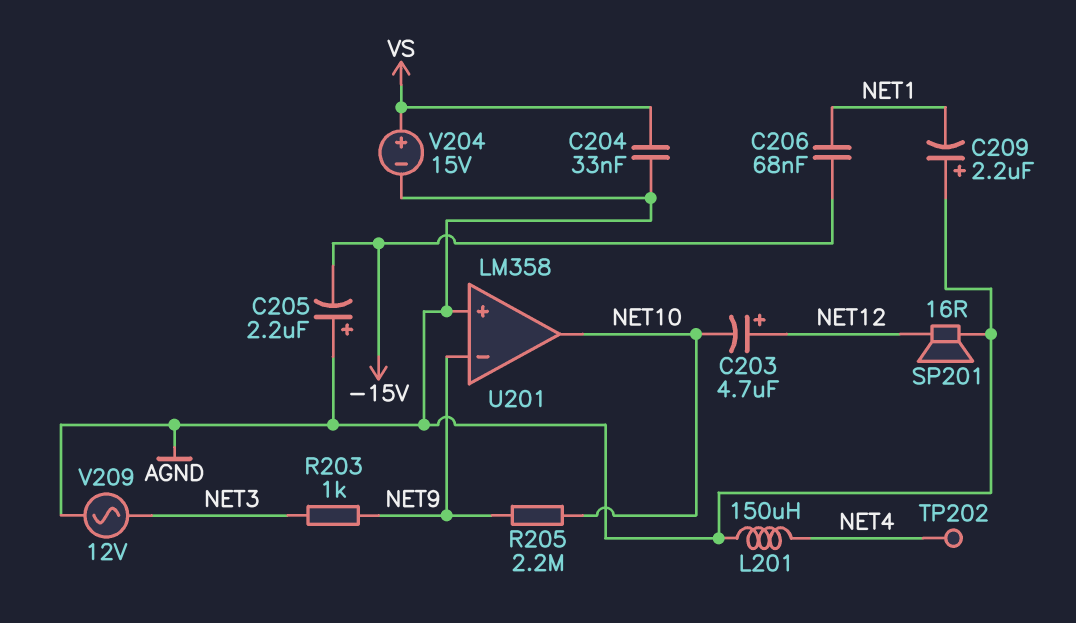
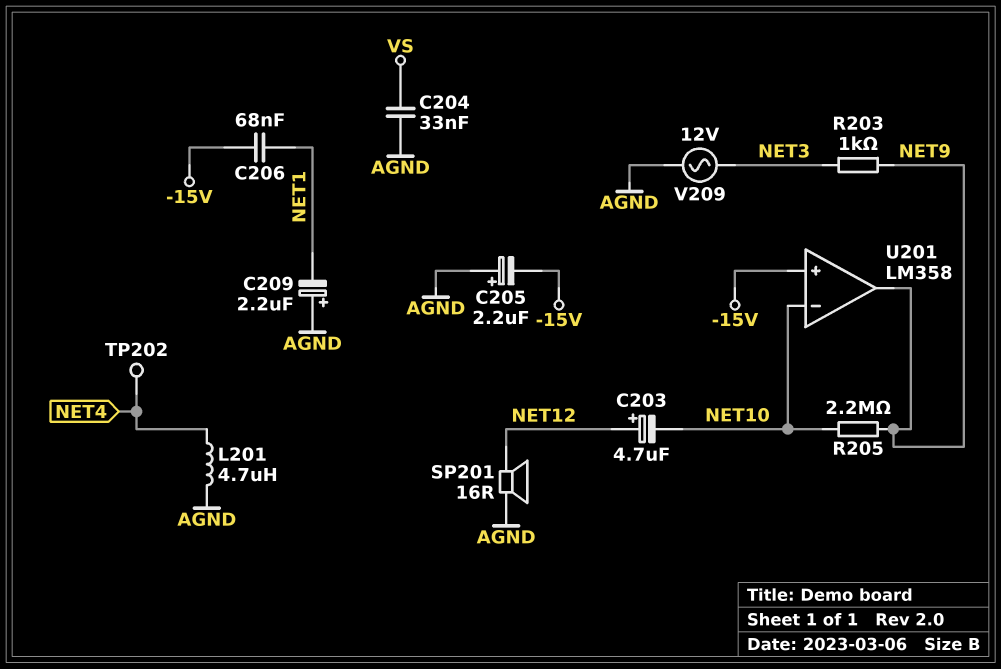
L201: 150uH (AGND, NET4) -> 4.7uH (AGND, NET4)
U201 pin in+: AGND -> -15V
U201 pin in-: NET9 -> NET10
U201 pin out: NET10 -> NET9
V204: 15V (plus VS, minus AGND) -> none

